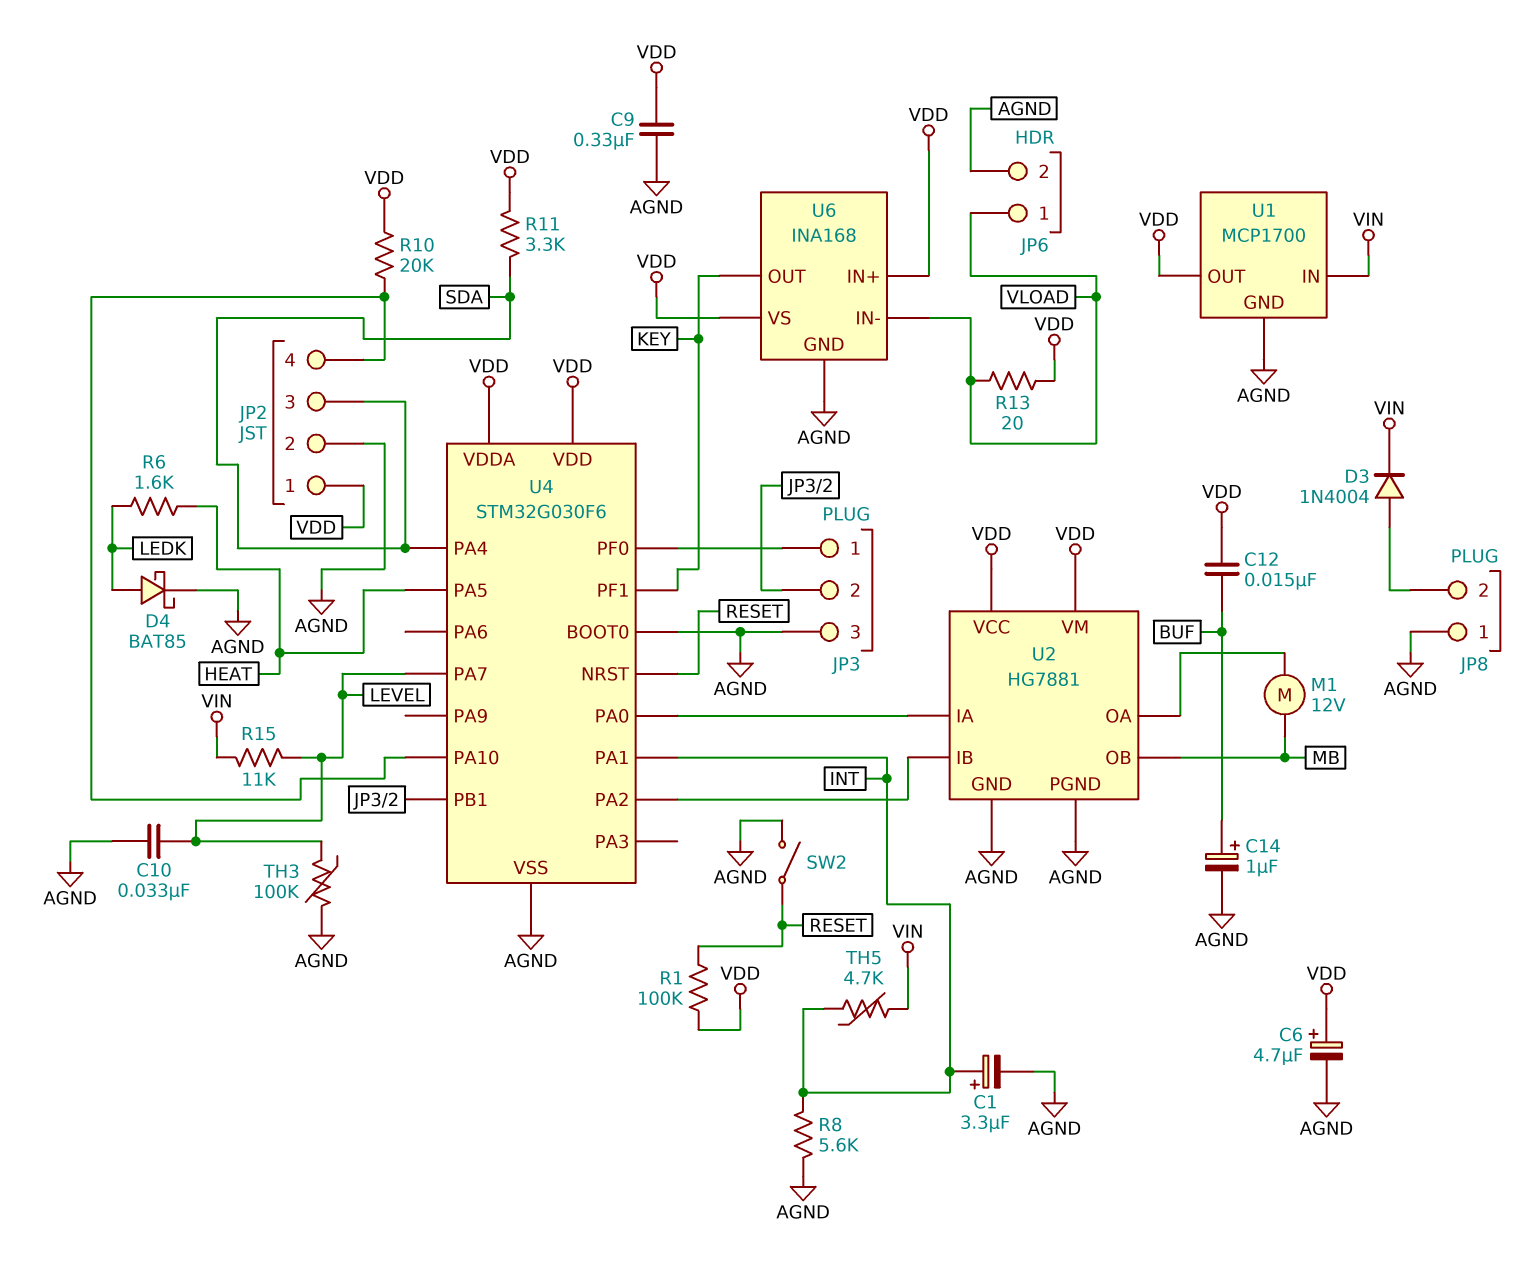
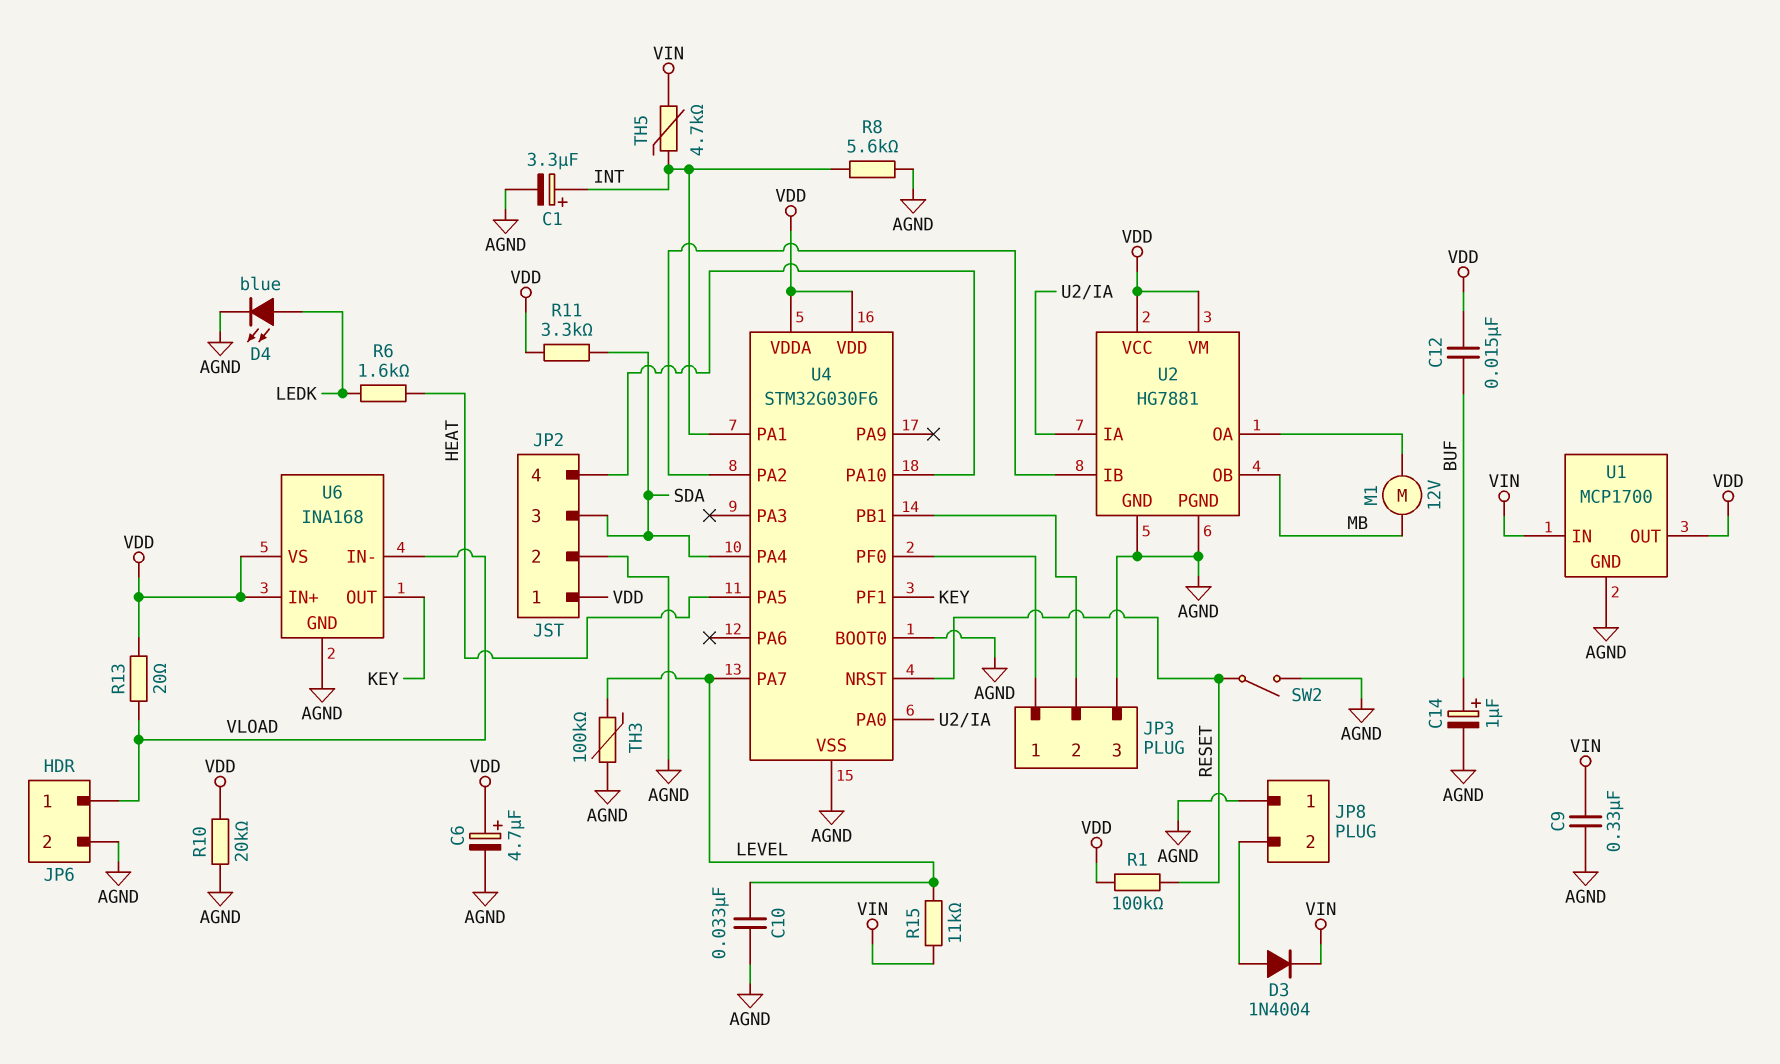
C9: 330nF (AGND, VDD) -> 330nF (AGND, VIN)
D4: schottky BAT85 (A LEDK, K AGND) -> LED blue (A LEDK, K AGND)
R10: 20k (JP2/4, VDD) -> 20k (AGND, VDD)

